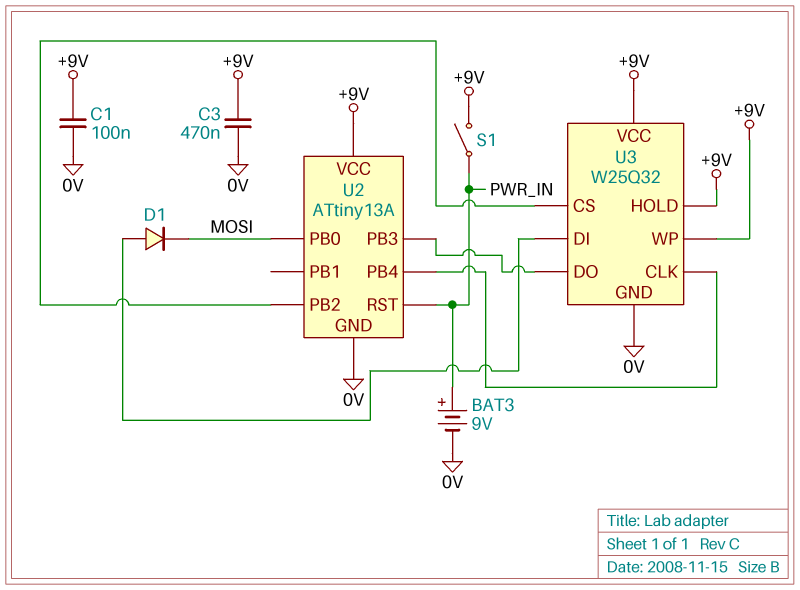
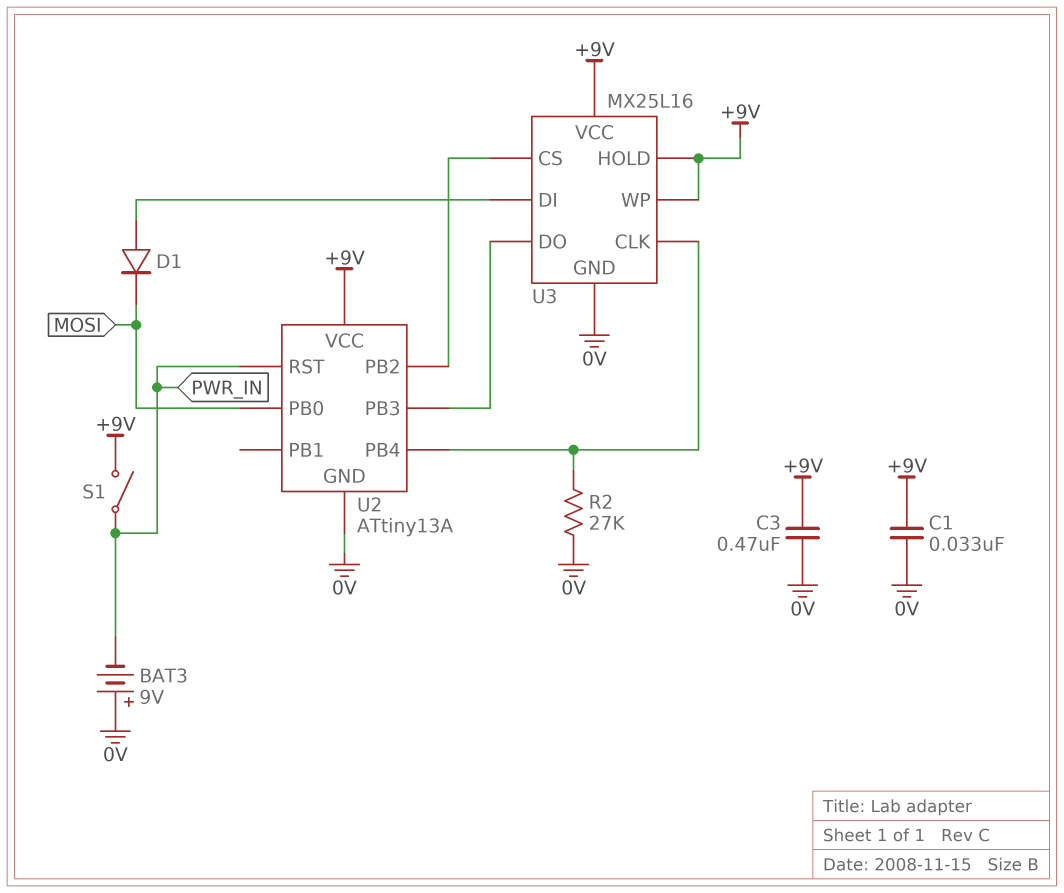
BAT3: 9V (plus PWR_IN, minus 0V) -> 9V (plus 0V, minus PWR_IN)
C1: 100nF (+9V, 0V) -> 33nF (+9V, 0V)
R2: none -> 27k (0V, U2/PB4)
U3: W25Q32 -> MX25L16

